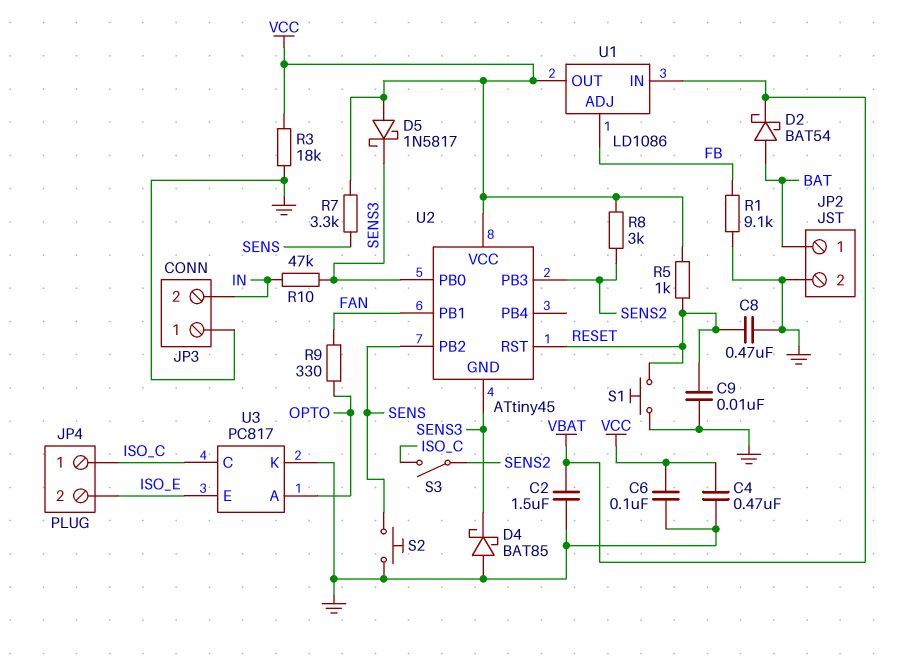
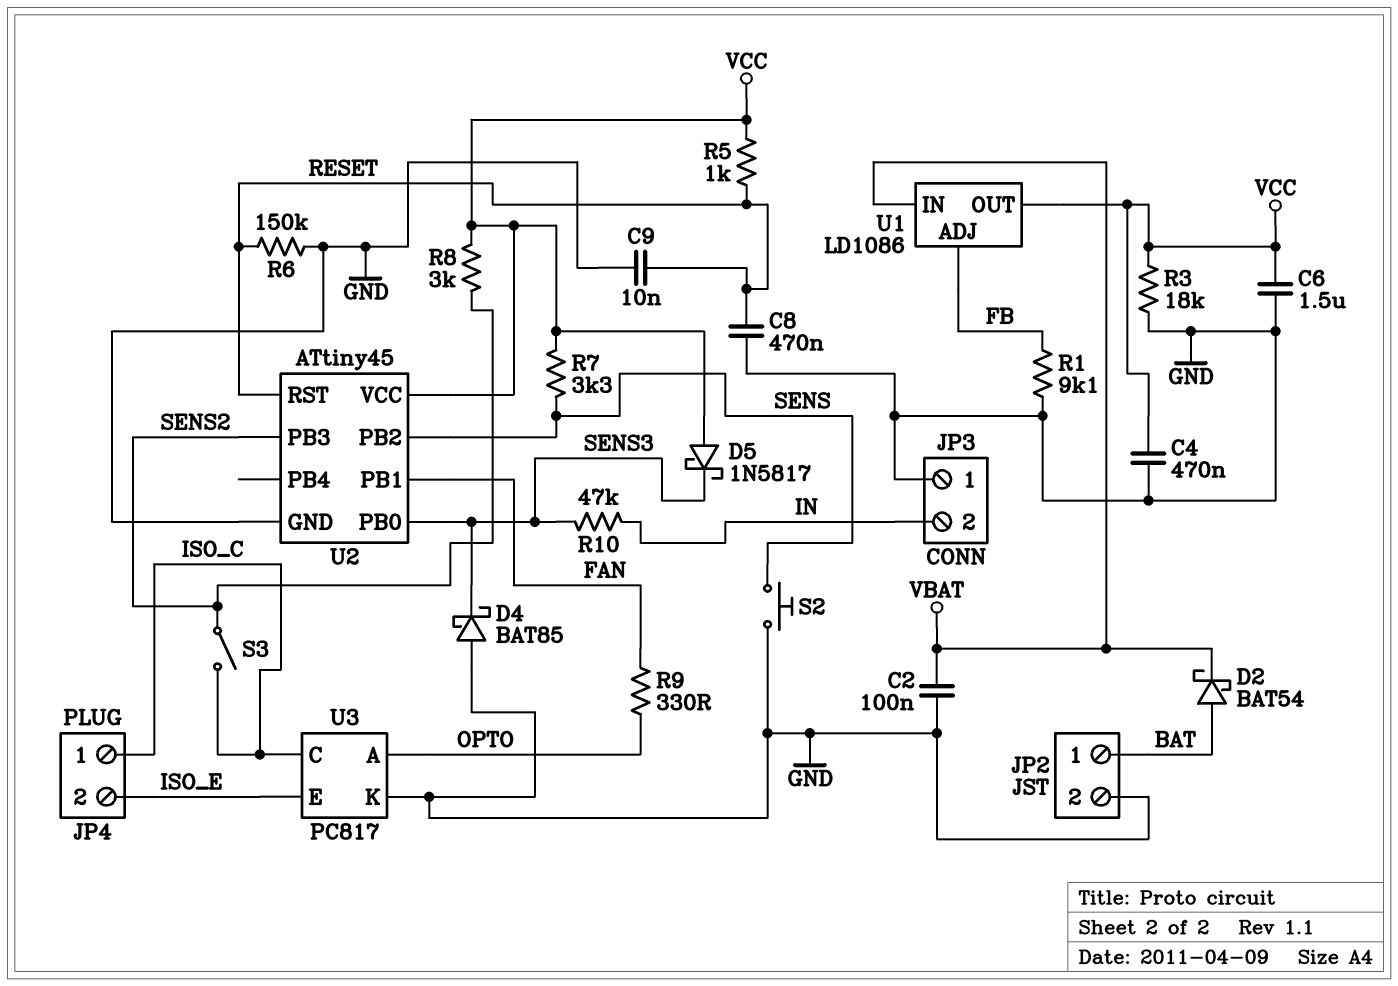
C2: 1.5uF (GND, VBAT) -> 100nF (GND, VBAT)
C6: 100nF (GND, VCC) -> 1.5uF (GND, VCC)
R6: none -> 150k (GND, RESET)
S1: button (GND, RESET) -> none
U2 pin GND: SENS3 -> GND

